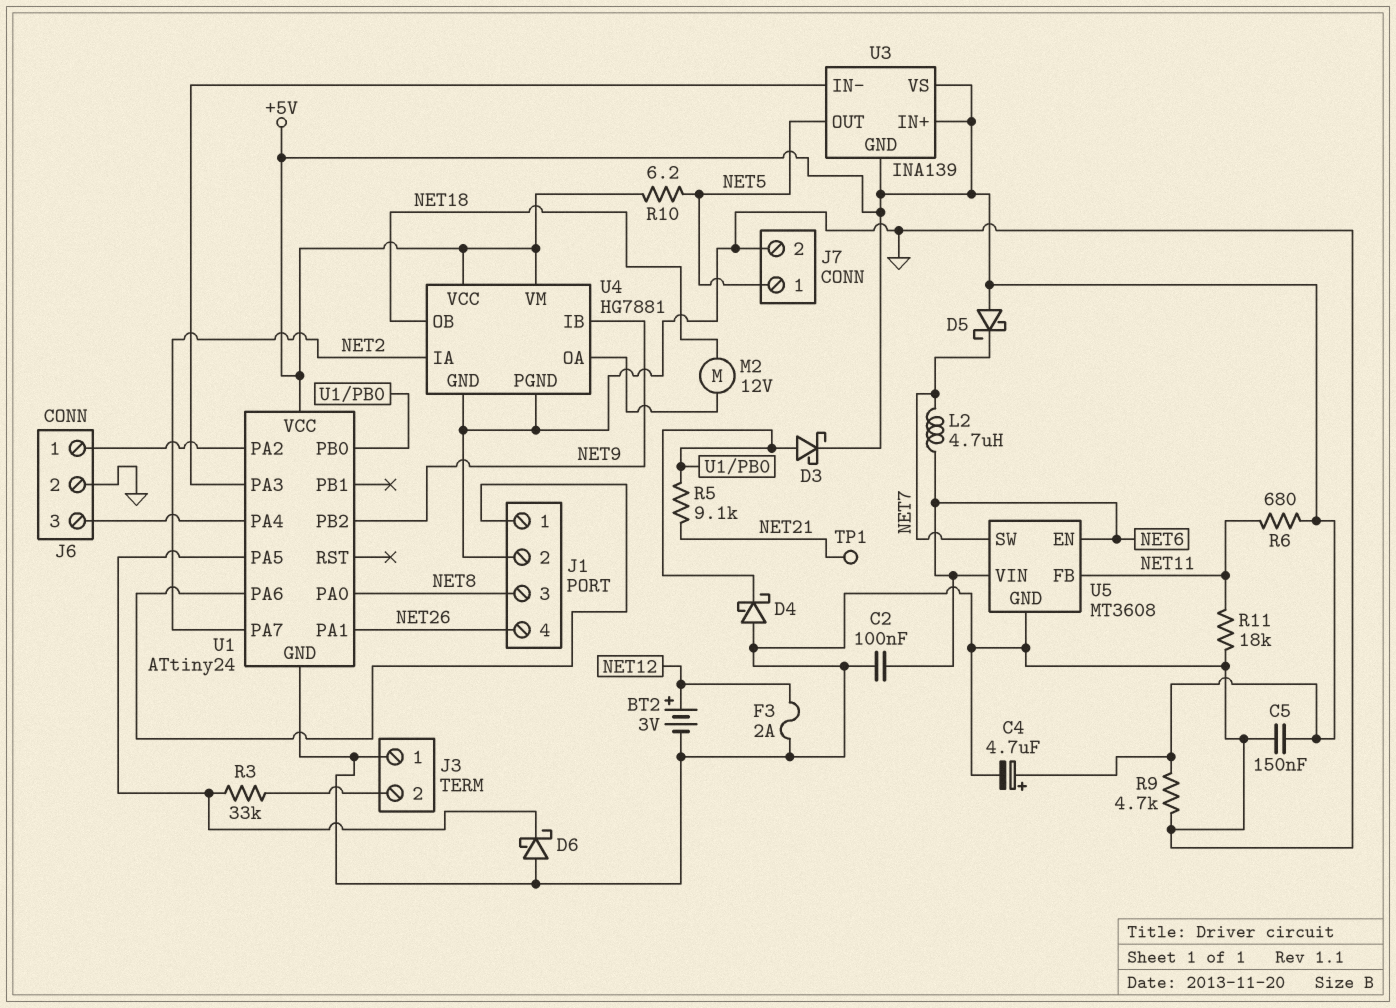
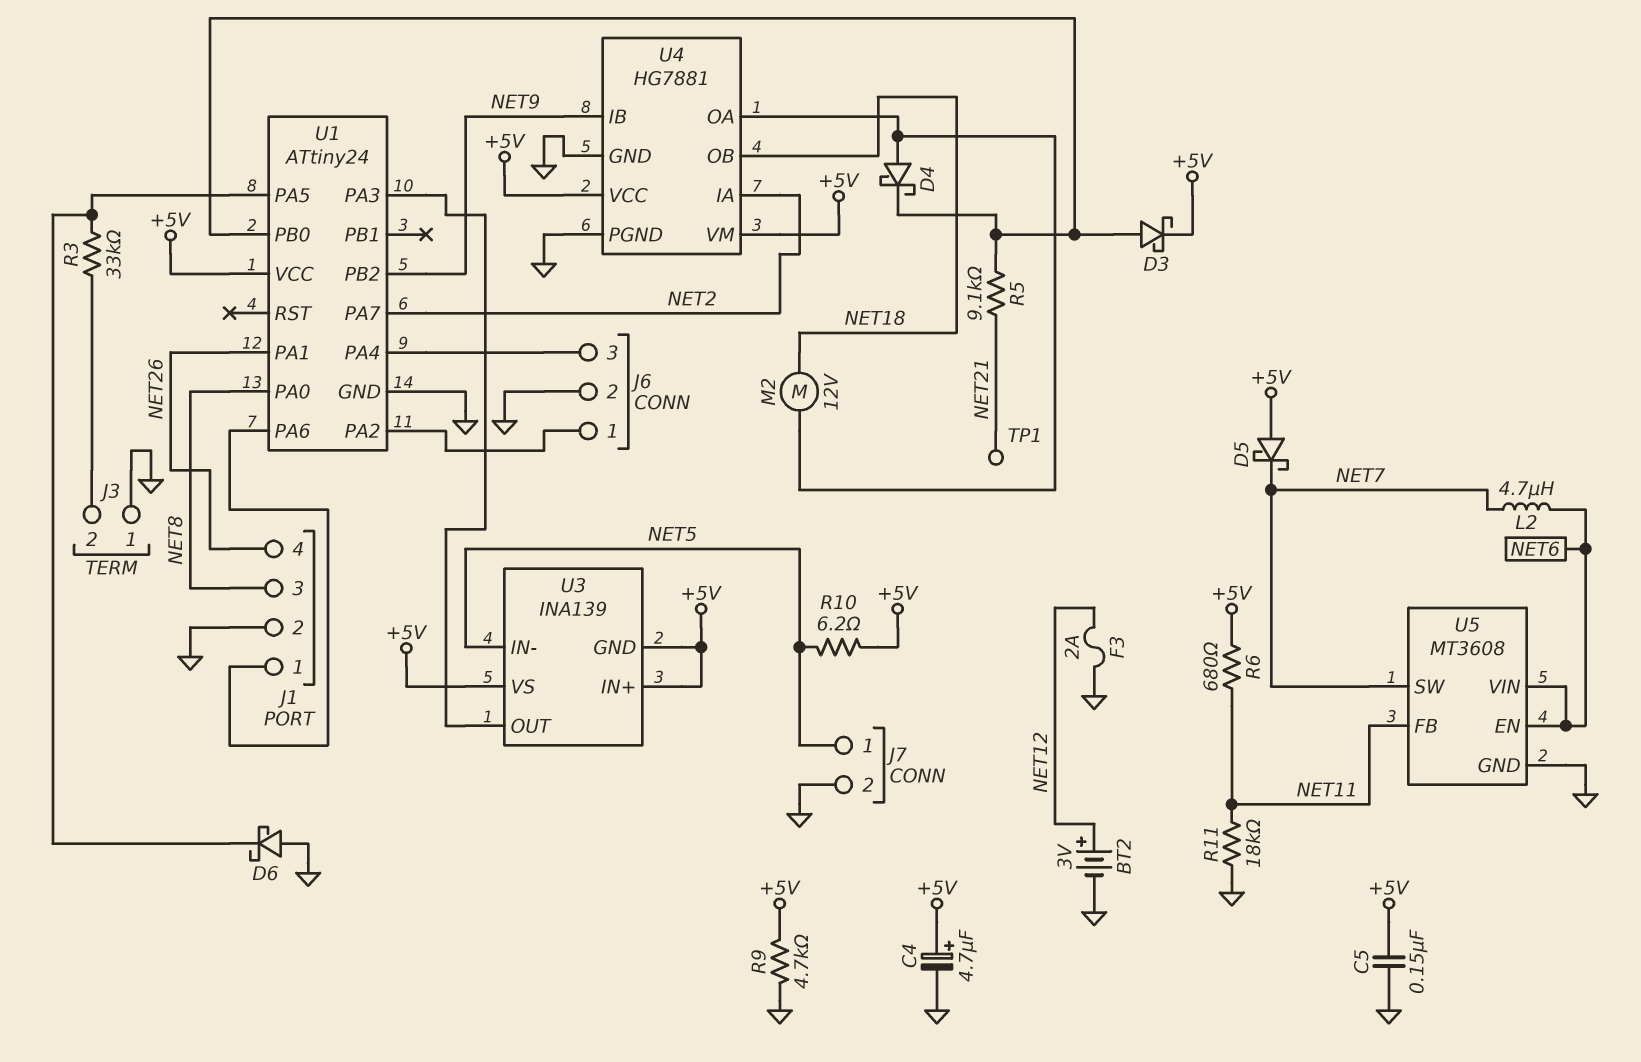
C2: 100nF (GND, NET6) -> none
D4: schottky (A GND, K U1/PB0) -> schottky (A U4/OA, K U1/PB0)
U3 pin IN-: U1/PA3 -> NET5
U3 pin OUT: NET5 -> U1/PA3

